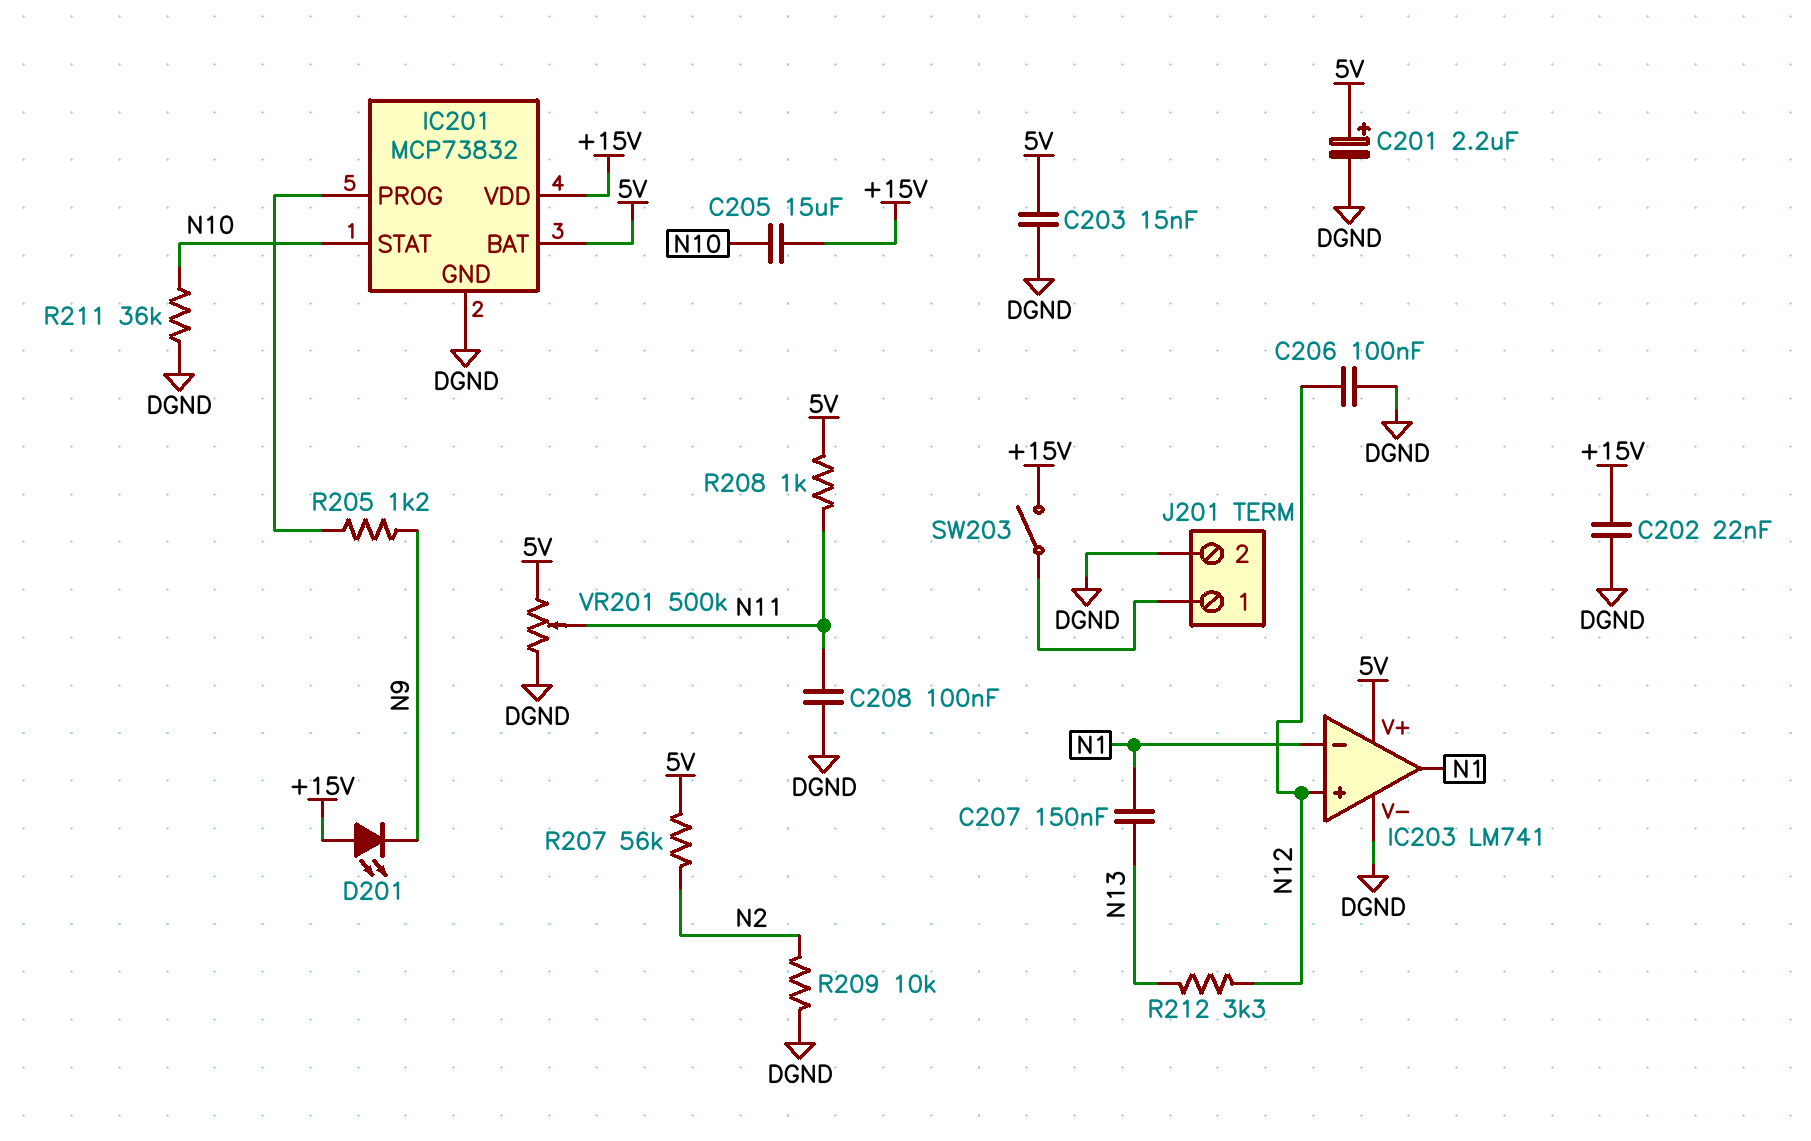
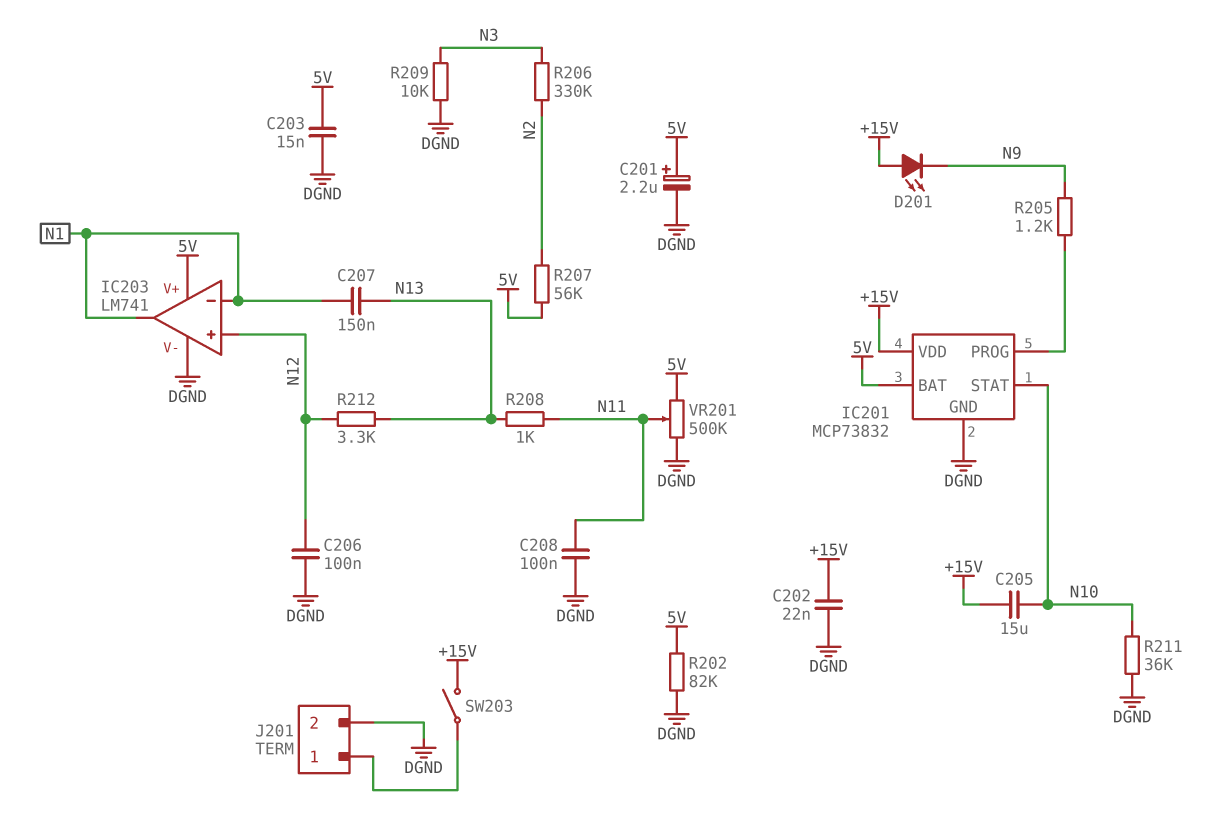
R202: none -> 82k (5V, DGND)
R206: none -> 330k (N2, N3)
R208: 1k (5V, N11) -> 1k (N11, N13)
R209: 10k (DGND, N2) -> 10k (DGND, N3)

